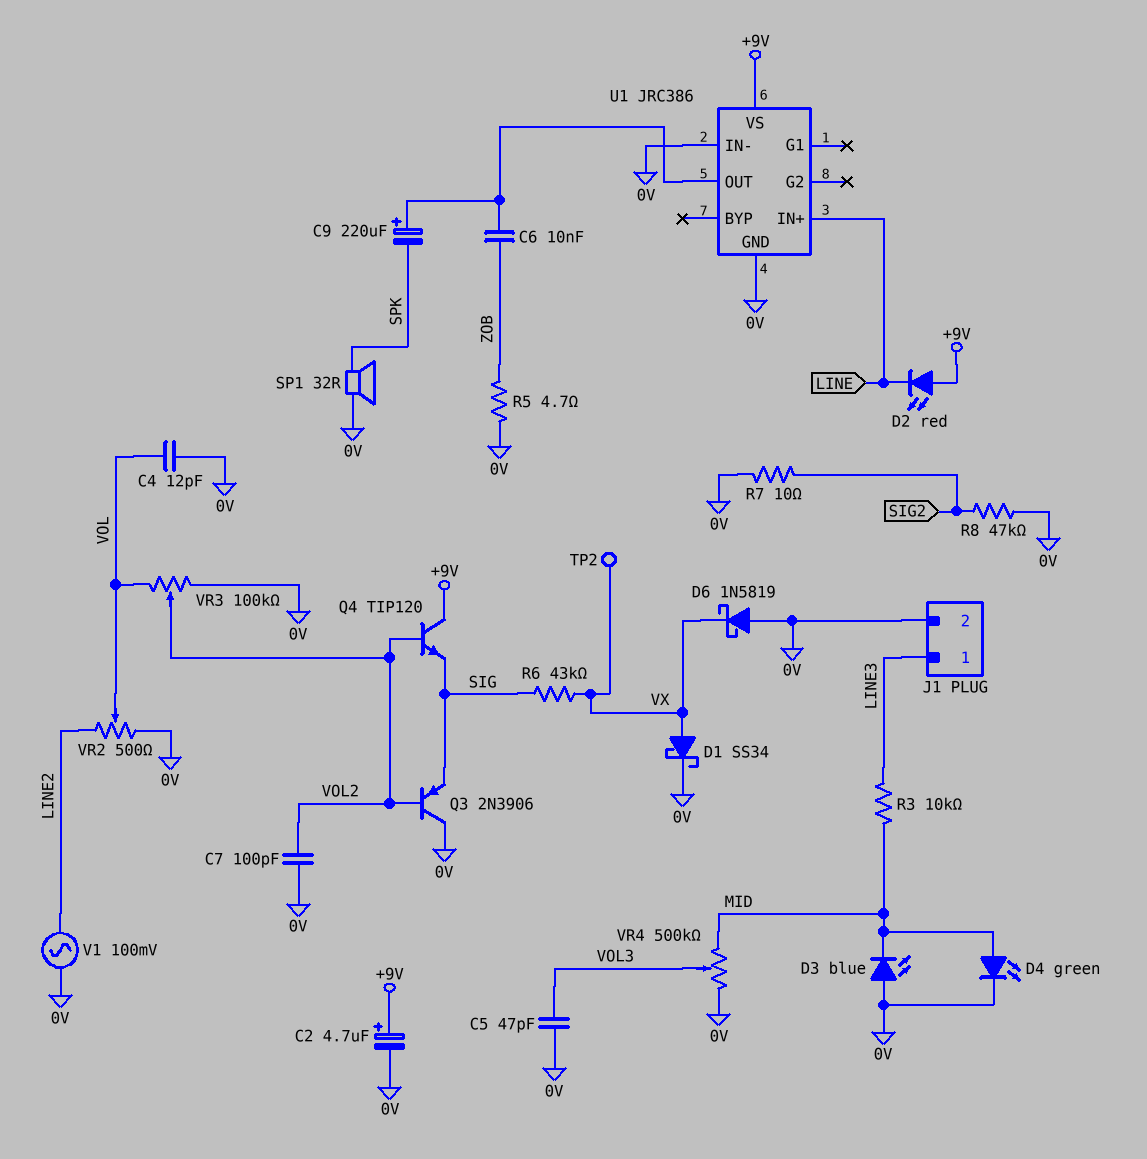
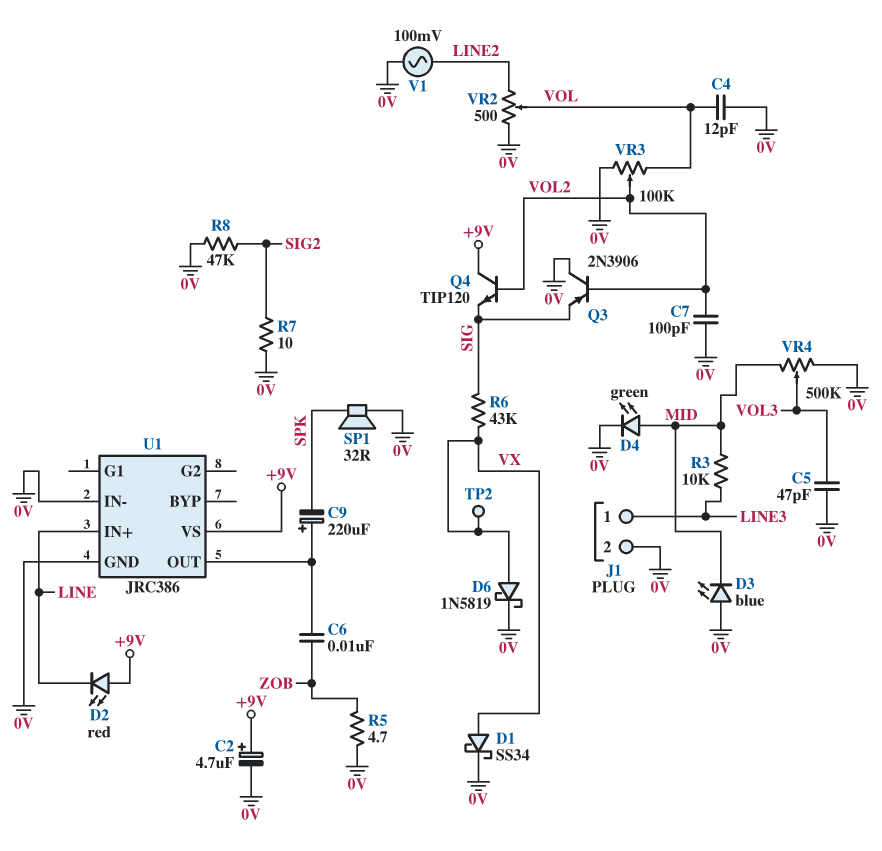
D6: schottky 1N5819 (A 0V, K VX) -> schottky 1N5819 (A VX, K 0V)

